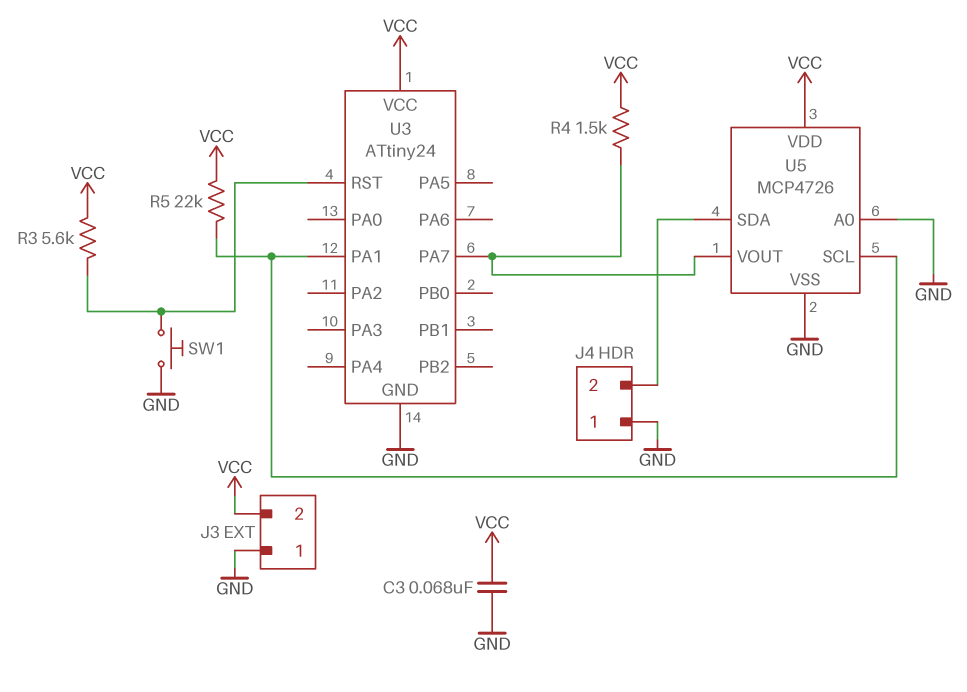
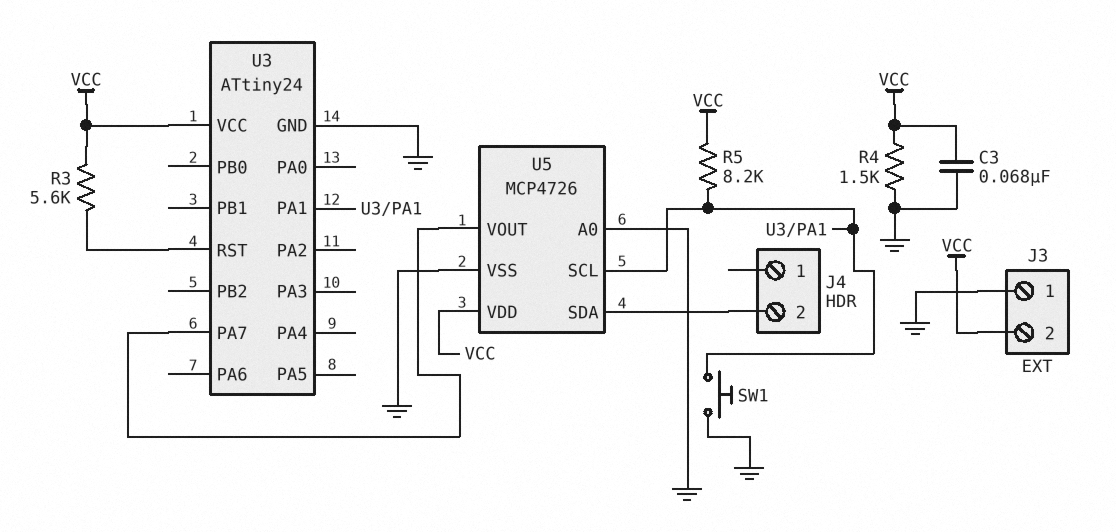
J4 pin 1: GND -> none
R4: 1.5k (U3/PA7, VCC) -> 1.5k (GND, VCC)
R5: 22k (U3/PA1, VCC) -> 8.2k (U3/PA1, VCC)
SW1: button (GND, U3/RST) -> button (GND, U3/PA1)

